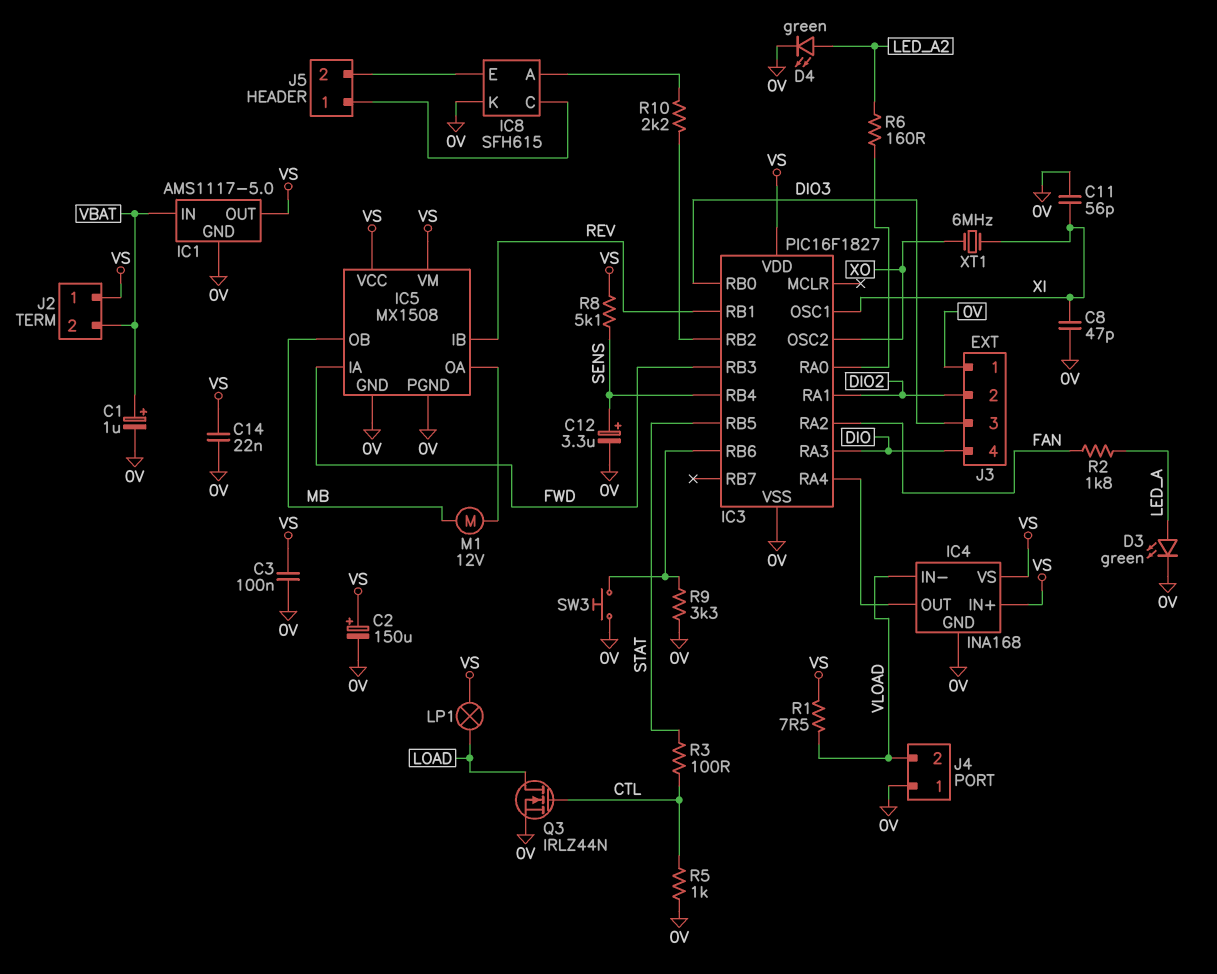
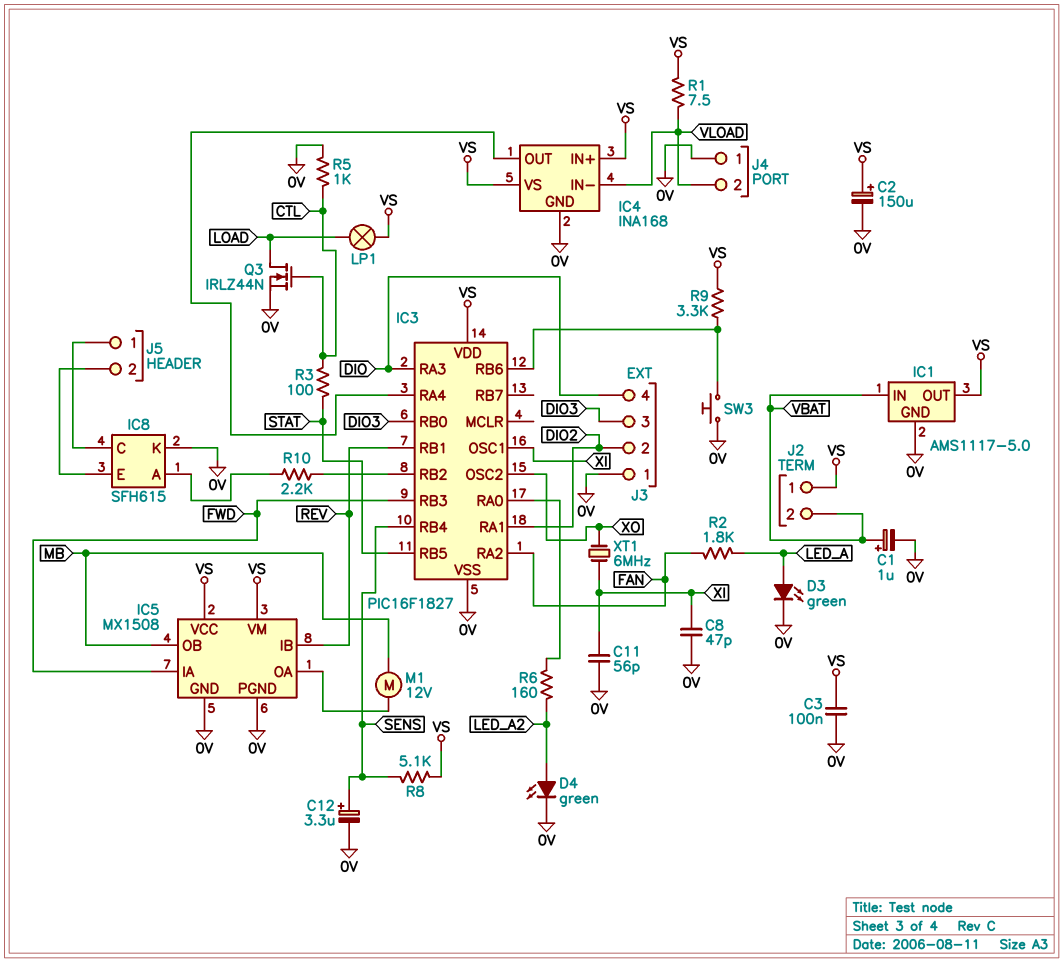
C14: 22nF (0V, VS) -> none
R9: 3.3k (0V, IC3/RB6) -> 3.3k (IC3/RB6, VS)

